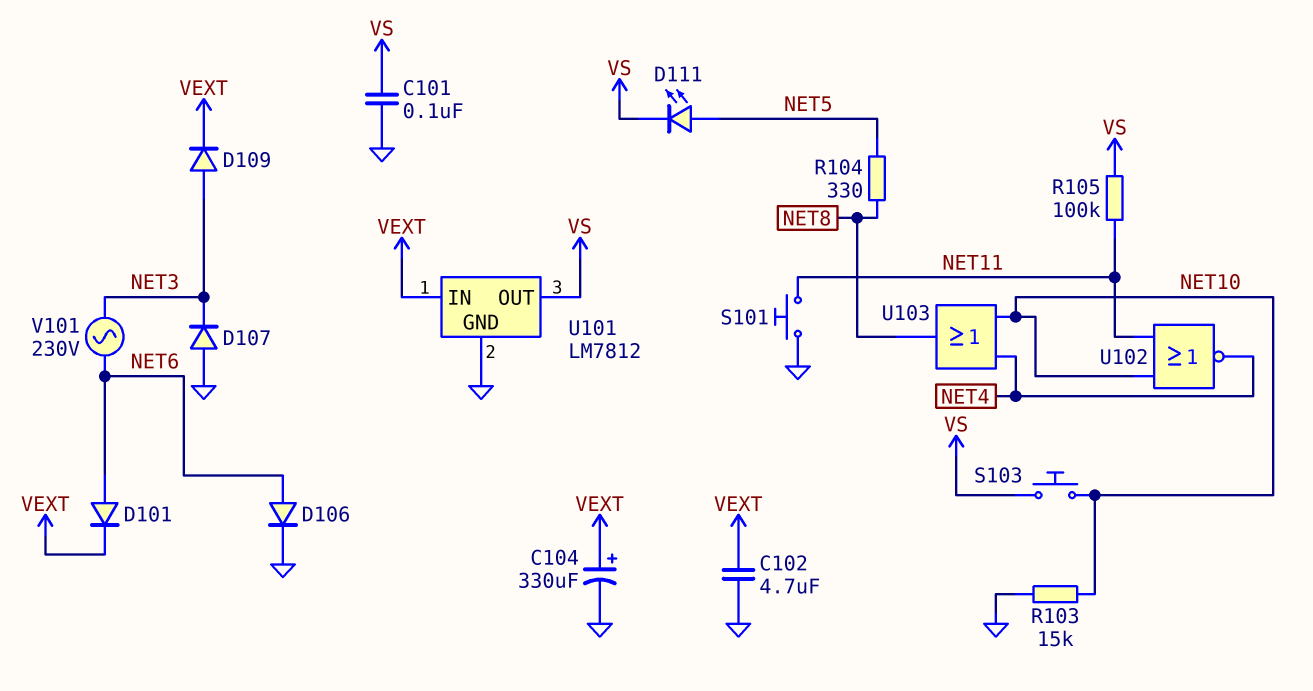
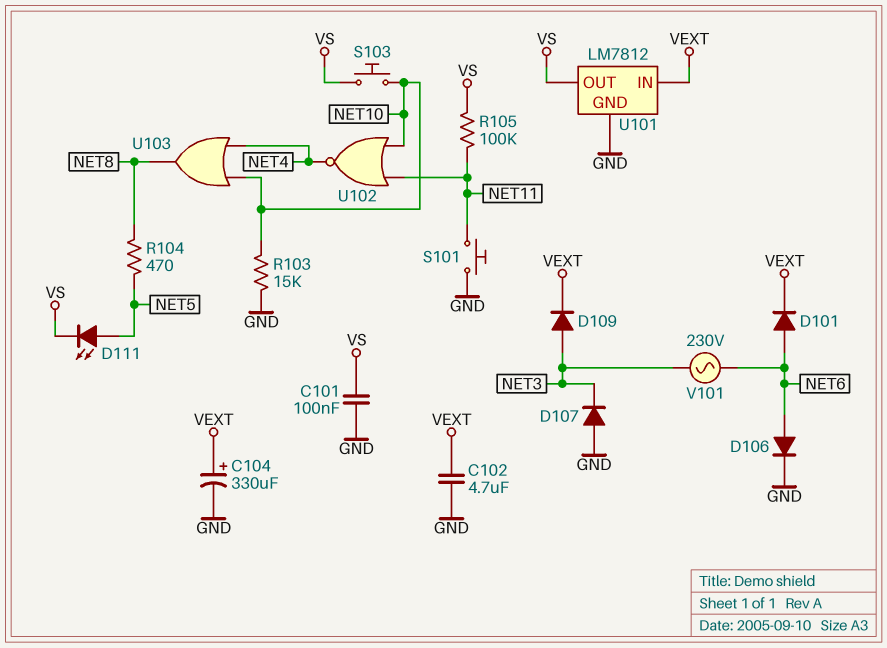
R104: 330 (NET5, NET8) -> 470 (NET5, NET8)

